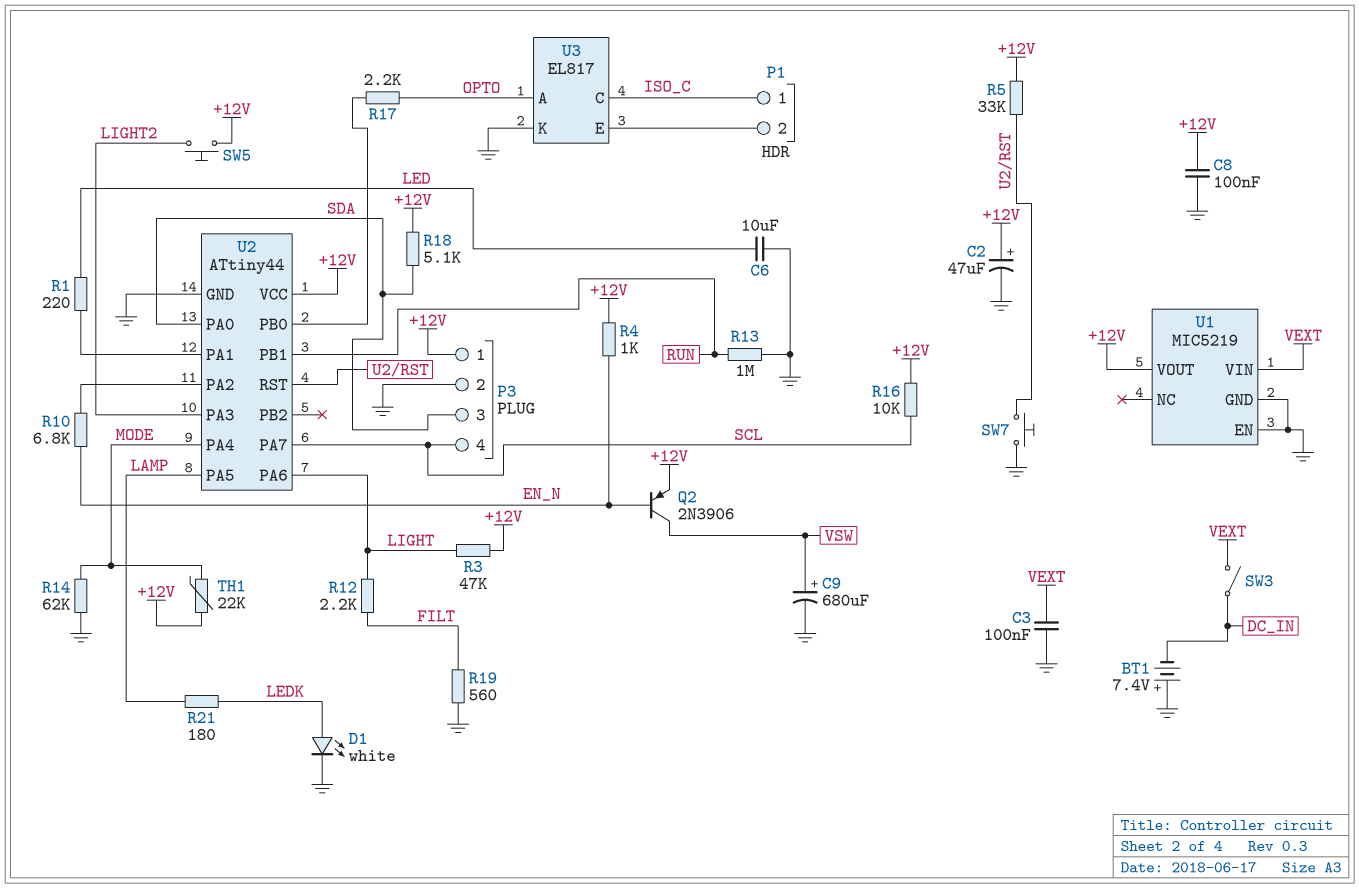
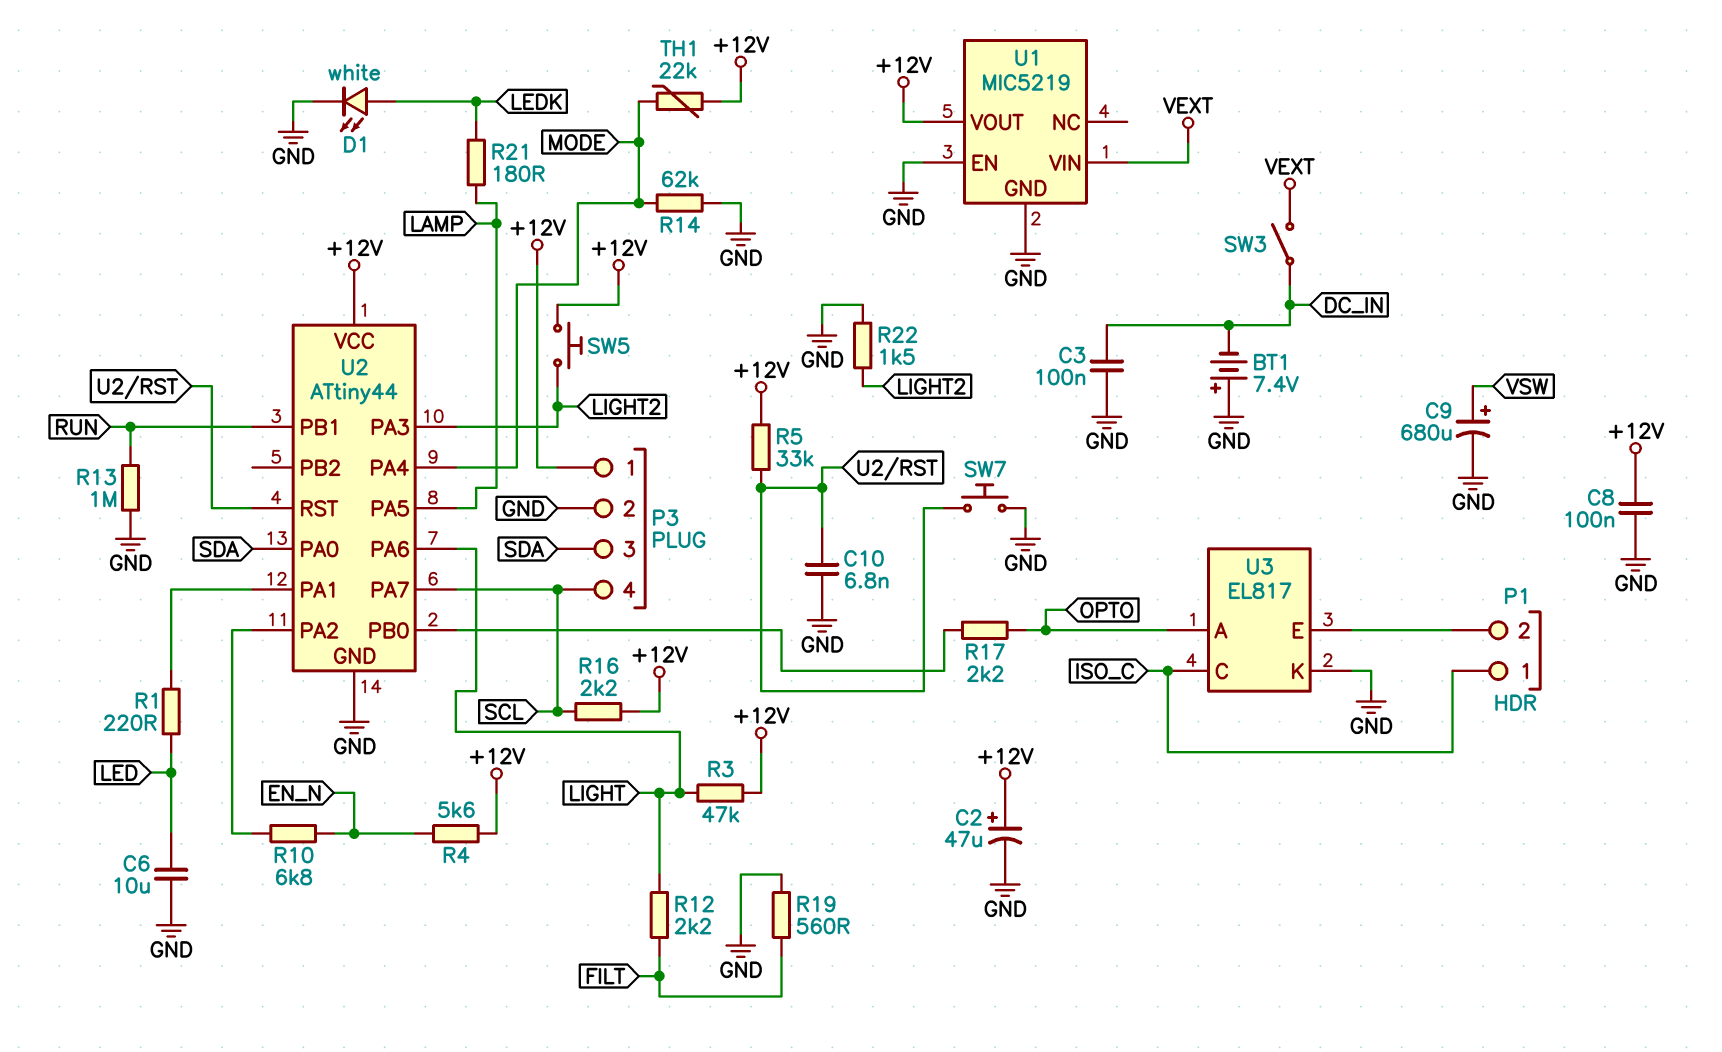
C3: 100nF (GND, VEXT) -> 100nF (DC_IN, GND)
C10: none -> 6.8nF (GND, U2/RST)
Q2: PNP 2N3906 (B EN_N, C VSW, E +12V) -> none
R4: 1k (+12V, EN_N) -> 5.6k (+12V, EN_N)
R16: 10k (+12V, SCL) -> 2.2k (+12V, SCL)
R18: 5.1k (+12V, SDA) -> none
R22: none -> 1.5k (GND, LIGHT2)

